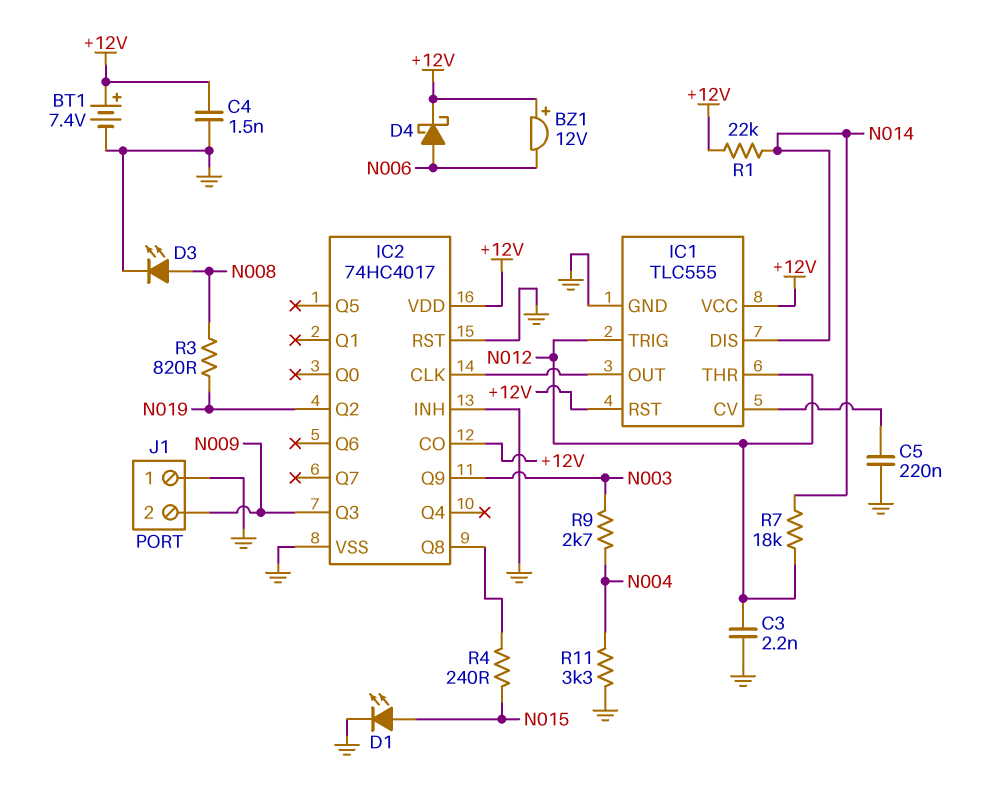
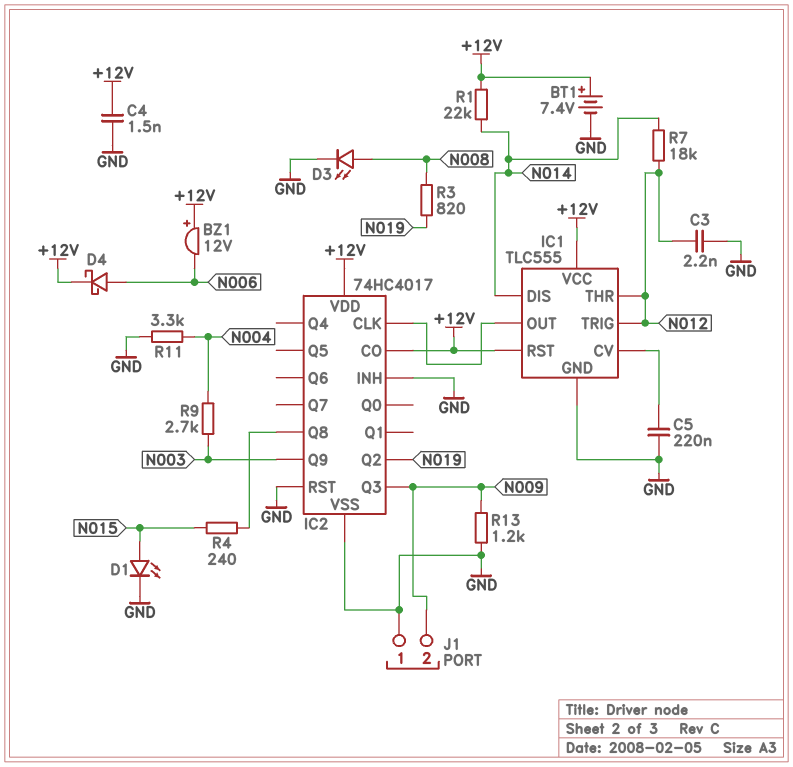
R13: none -> 1.2k (GND, N009)

